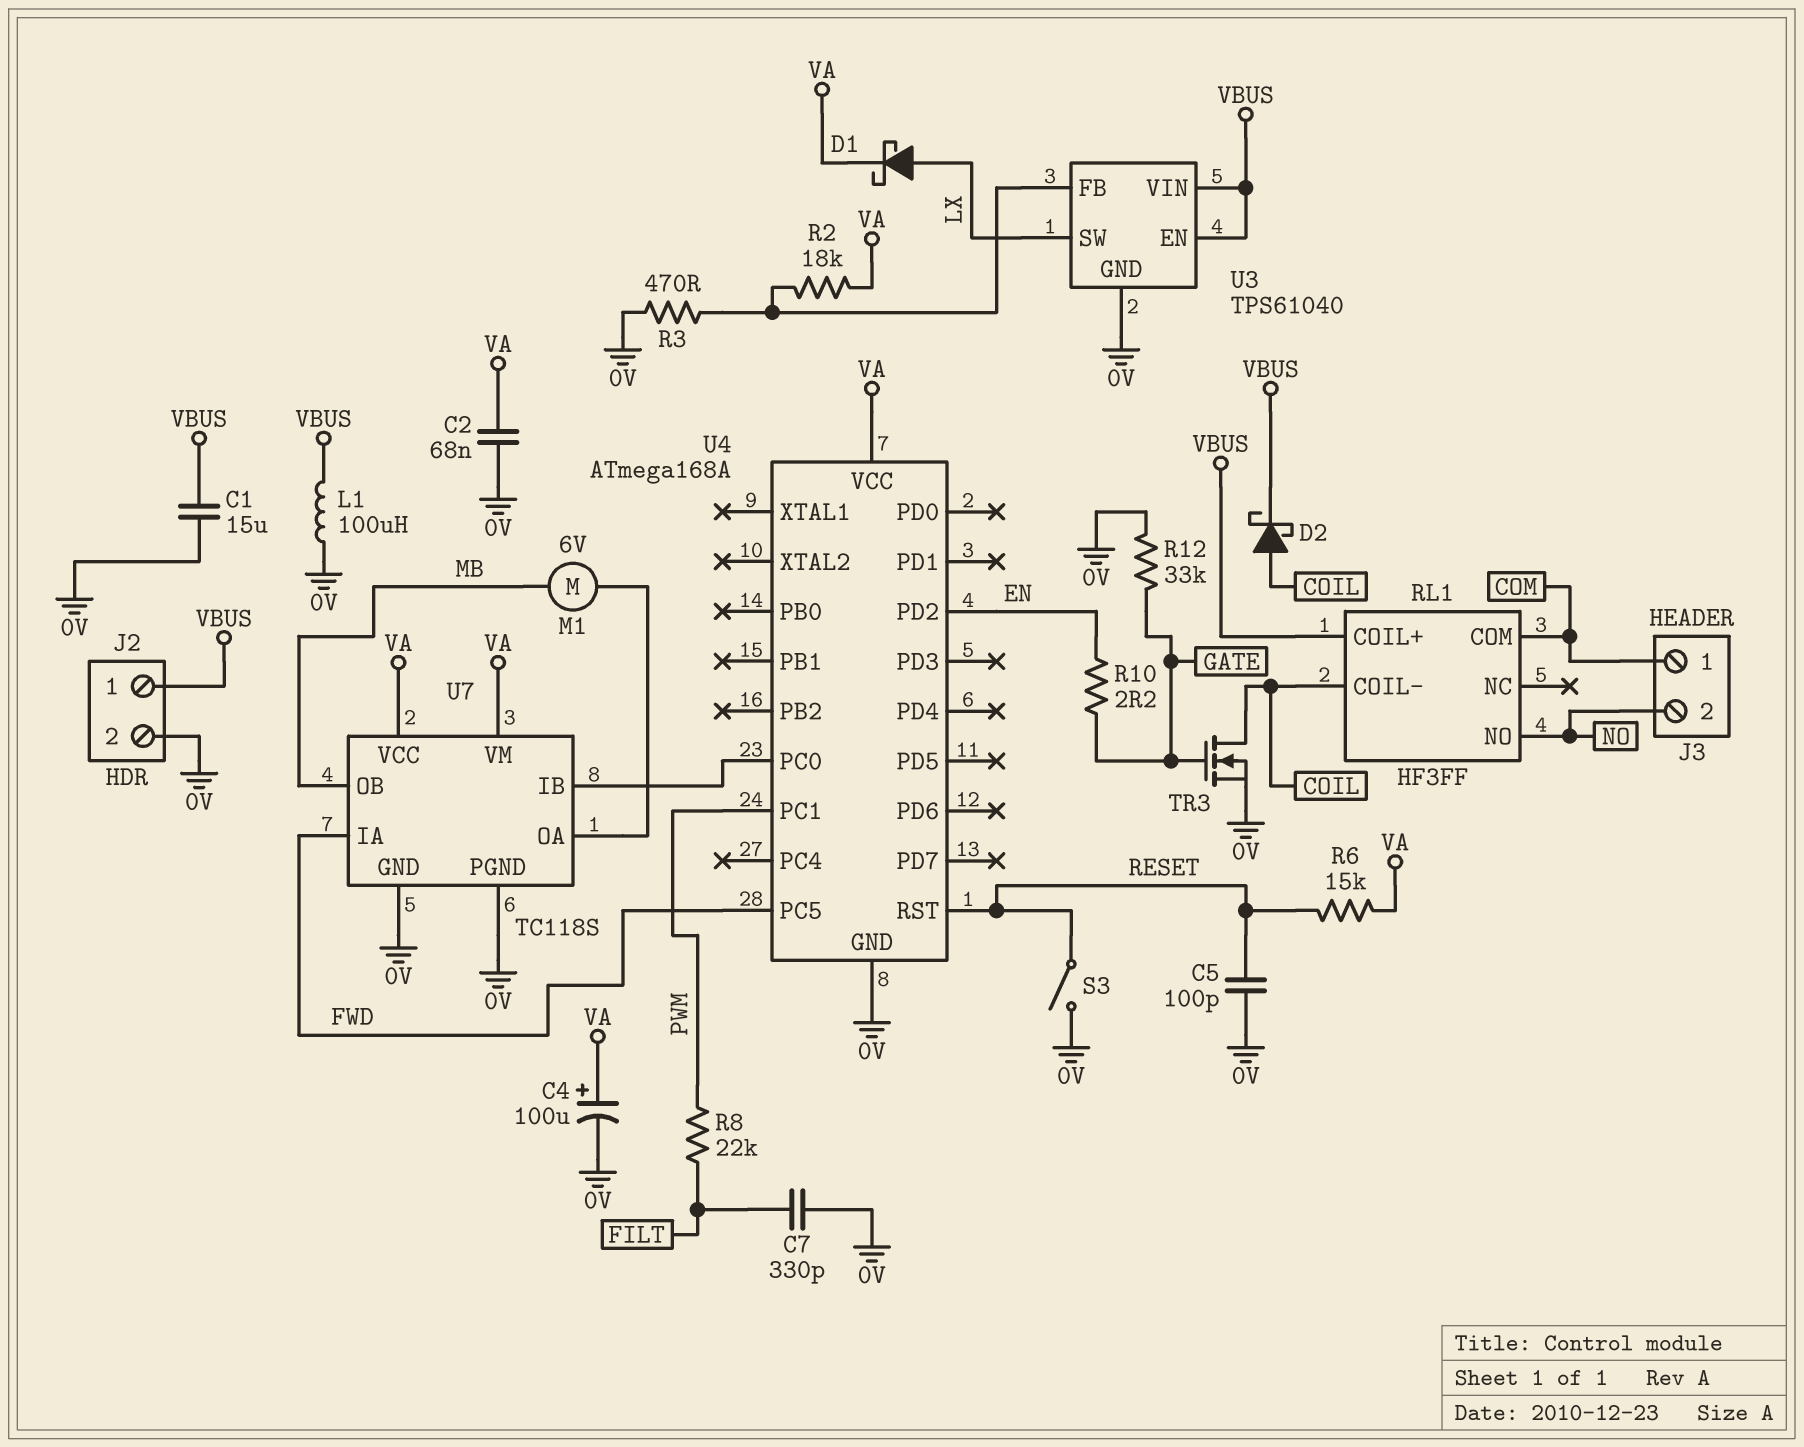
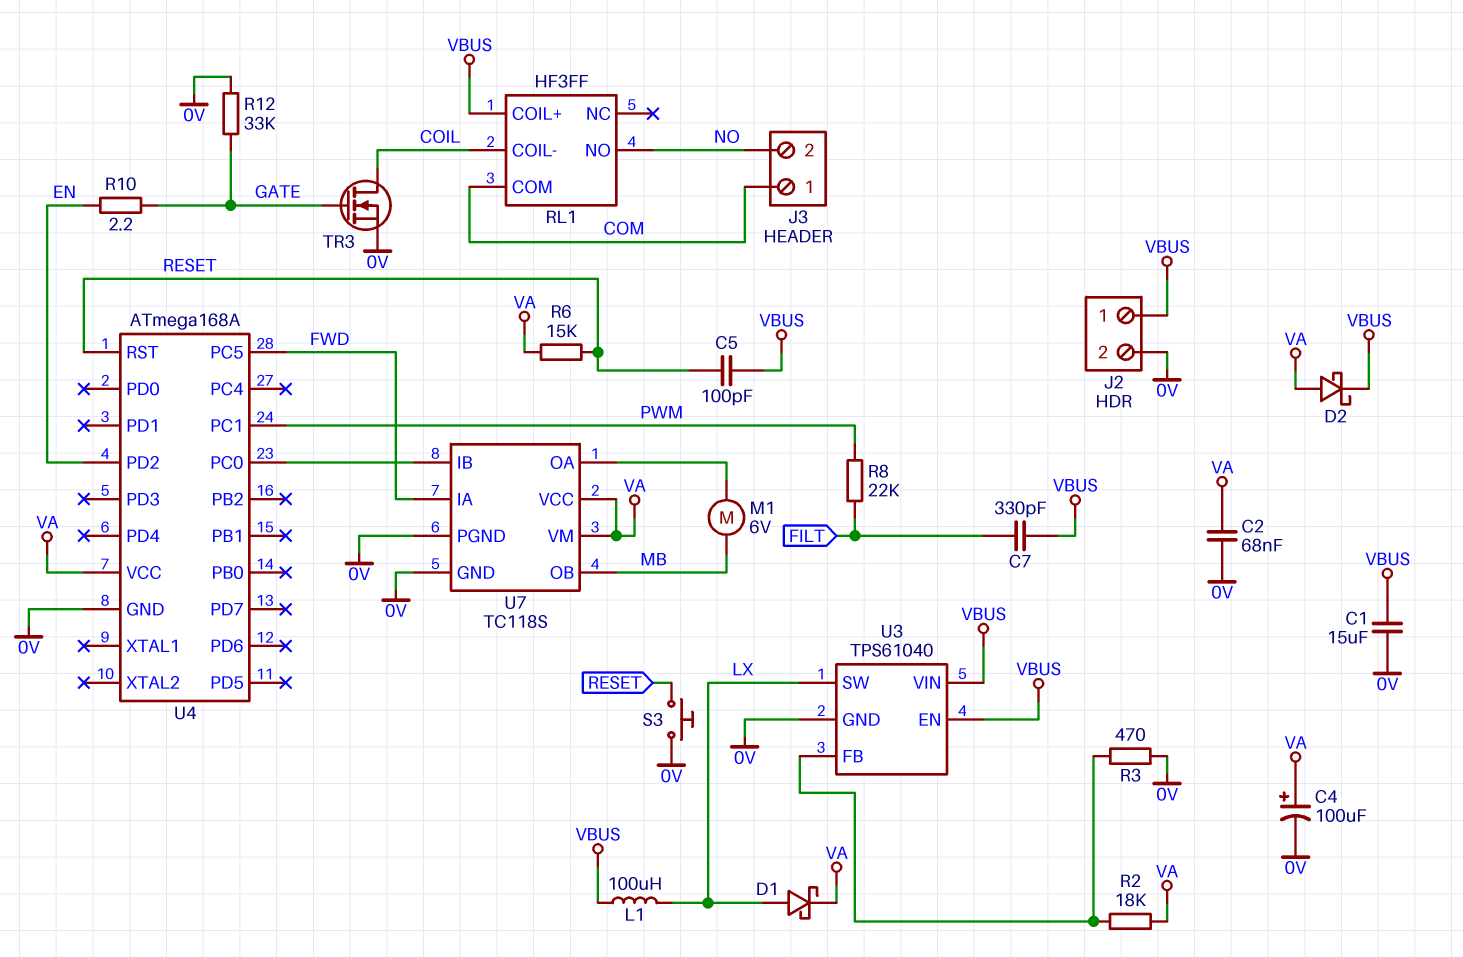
C5: 100pF (0V, RESET) -> 100pF (RESET, VBUS)
C7: 330pF (0V, FILT) -> 330pF (FILT, VBUS)
D2: schottky (A COIL, K VBUS) -> schottky (A VA, K VBUS)
L1: 100uH (0V, VBUS) -> 100uH (LX, VBUS)
S3: switch (0V, RESET) -> button (0V, RESET)

